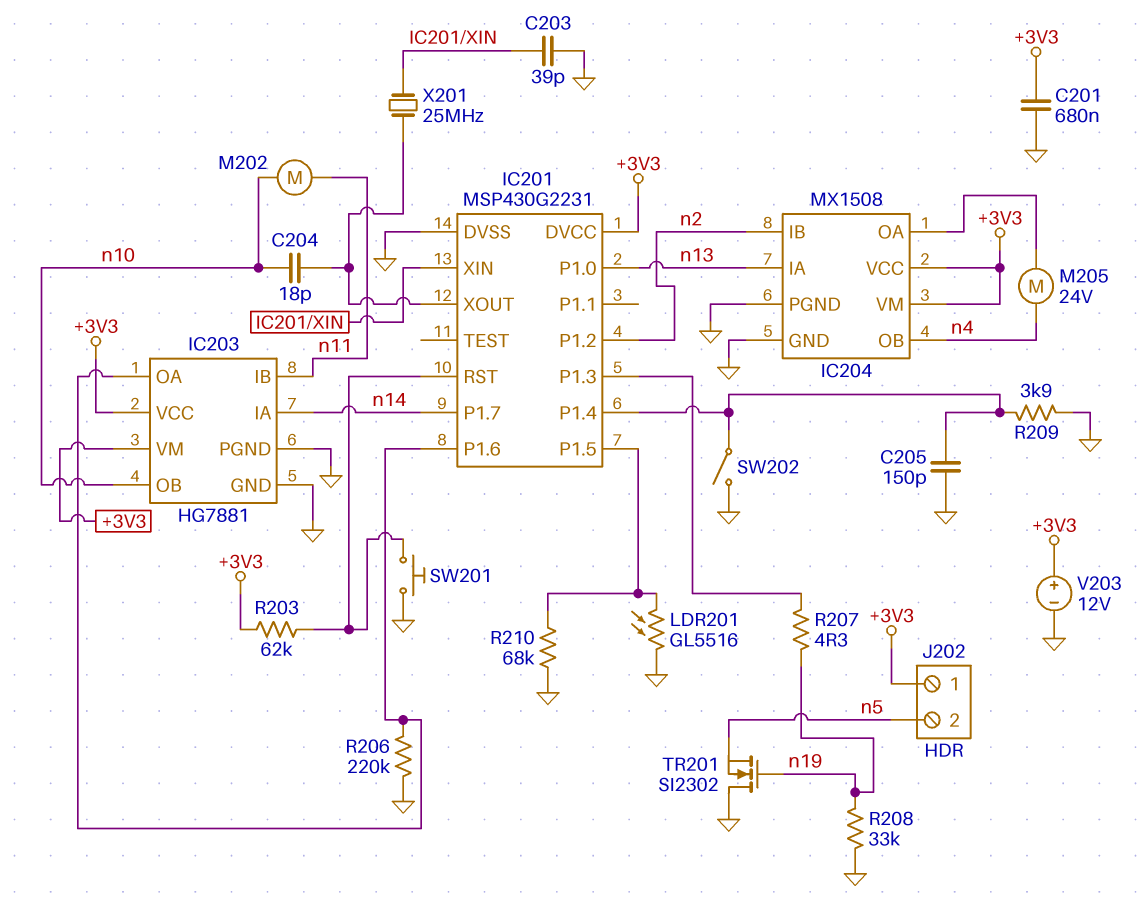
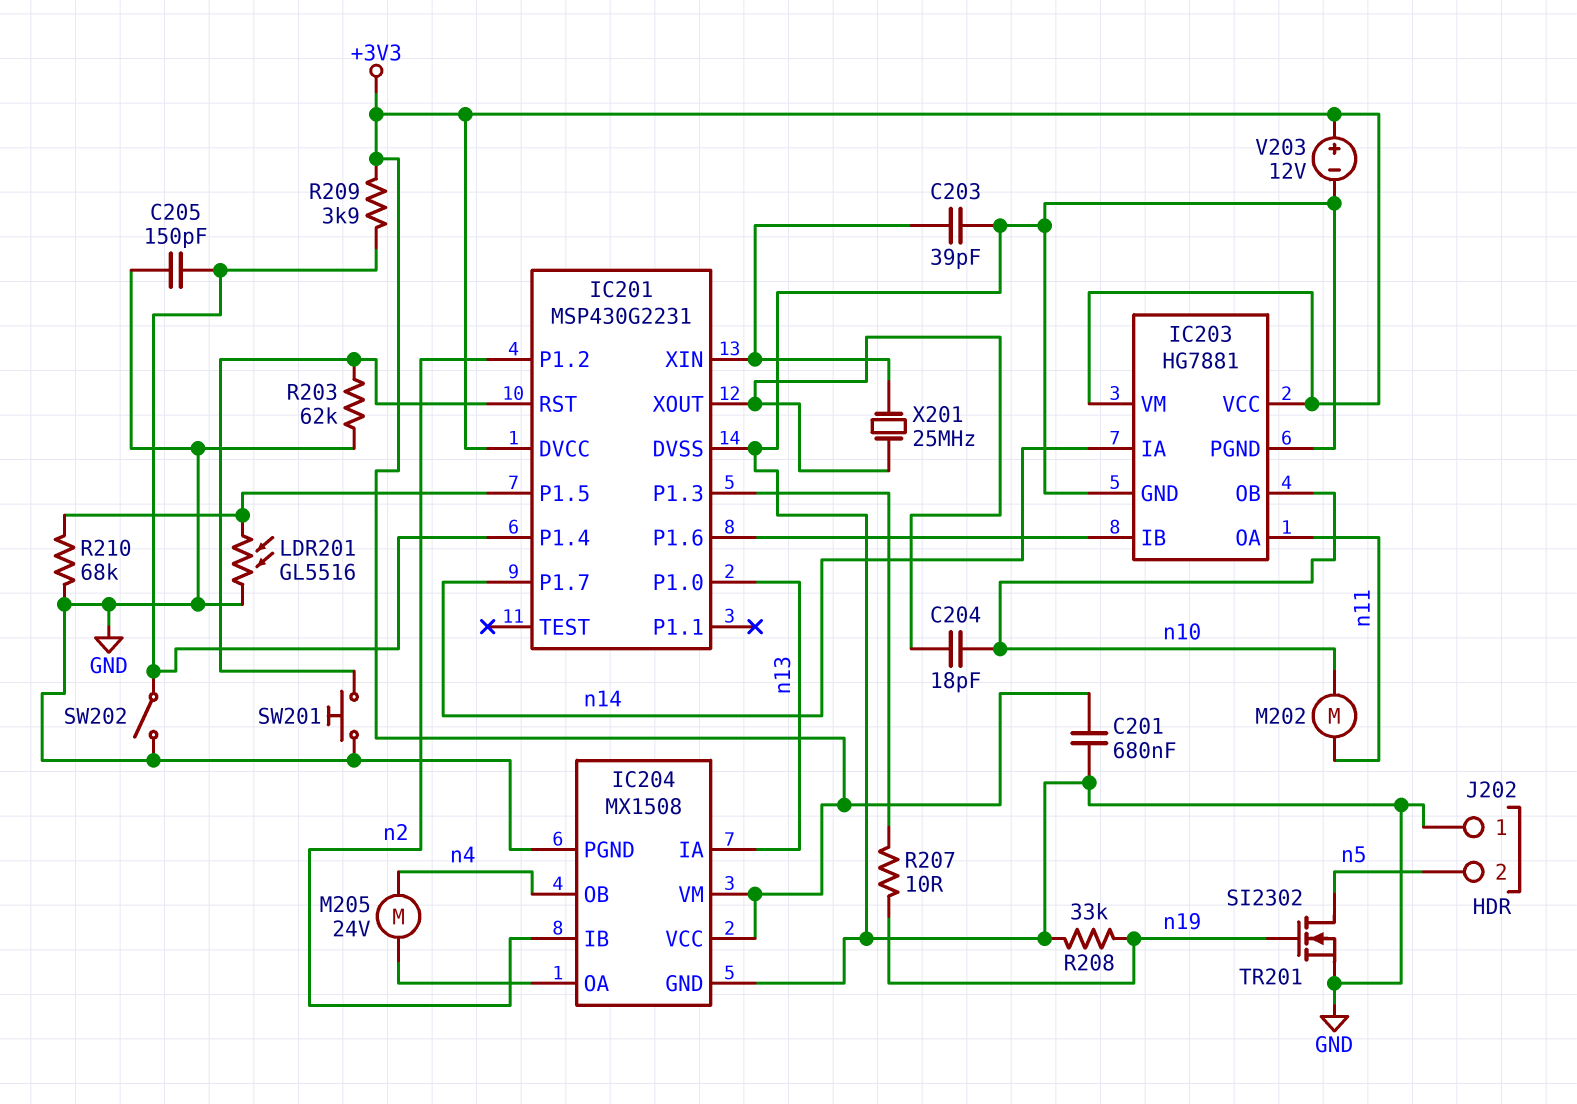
IC203 pin IB: n11 -> IC201/P1.6
IC203 pin OA: IC201/P1.6 -> n11
J202 pin 1: +3V3 -> GND
R203: 62k (+3V3, IC201/RST) -> 62k (GND, IC201/RST)
R206: 220k (GND, IC201/P1.6) -> none
R207: 4.3 (IC201/P1.3, n19) -> 10 (IC201/P1.3, n19)
R209: 3.9k (GND, IC201/P1.4) -> 3.9k (+3V3, IC201/P1.4)
TR201: NMOS SI2302 (G n19, D GND, S n5) -> NMOS SI2302 (G n19, D n5, S GND)

